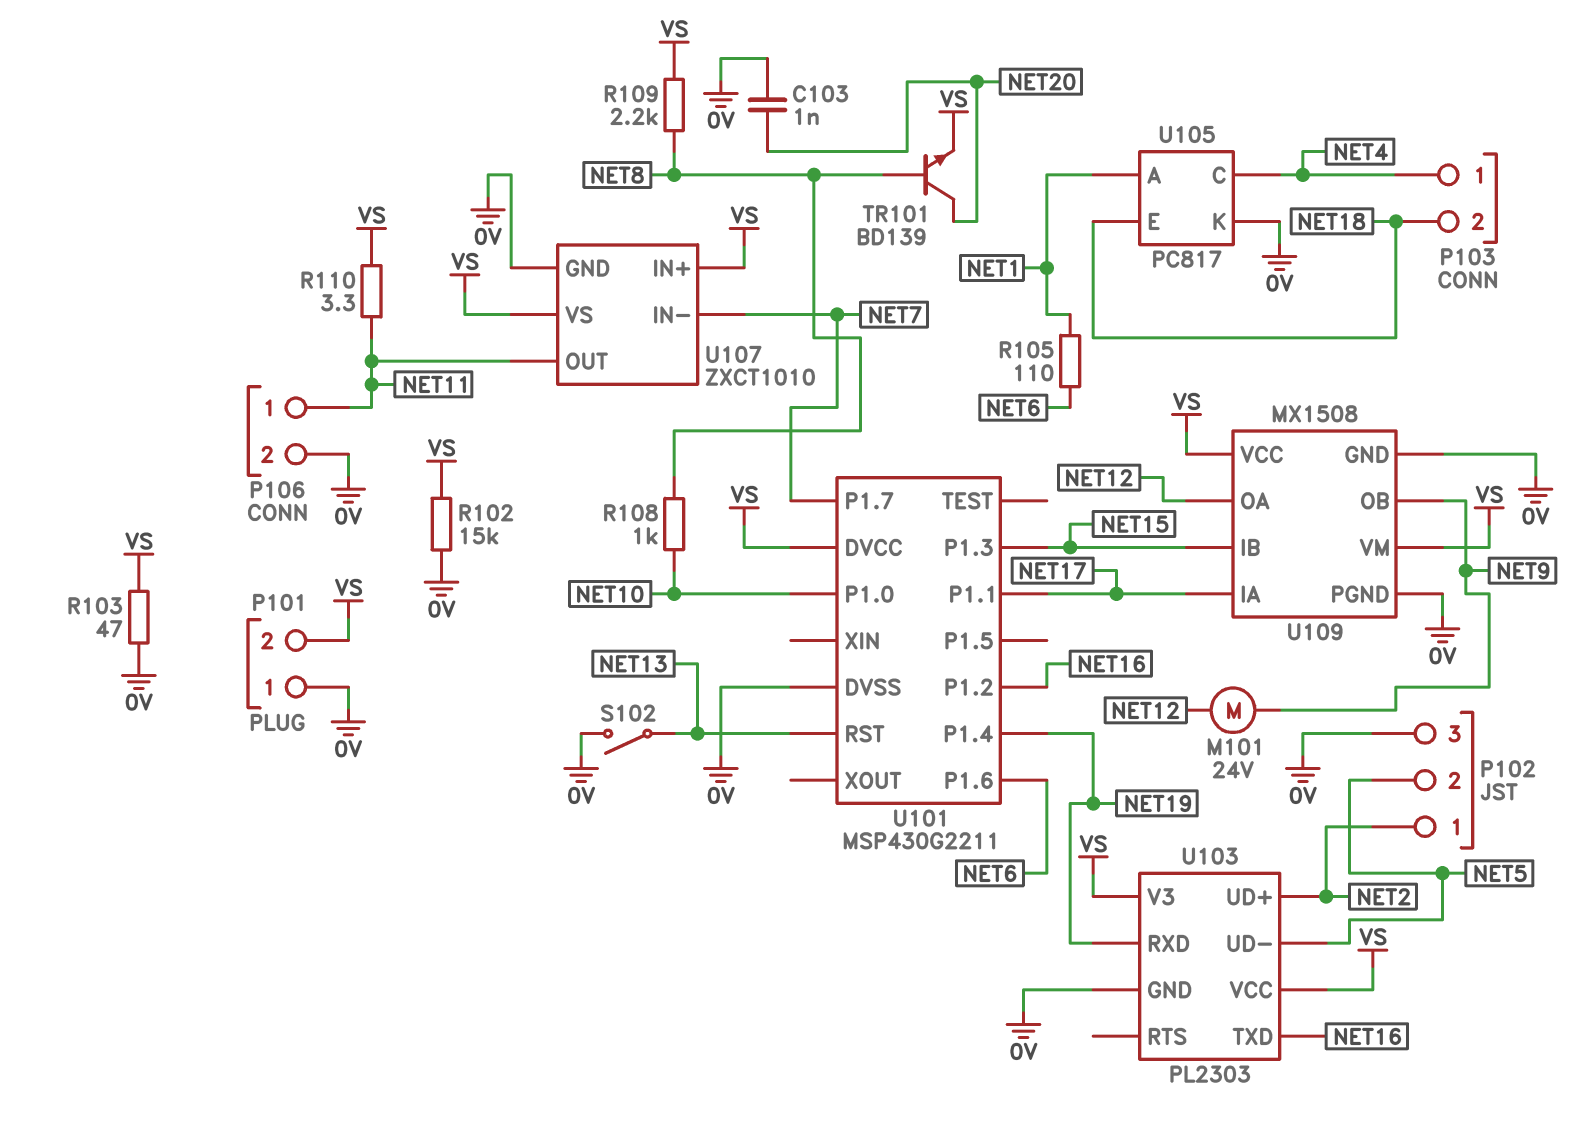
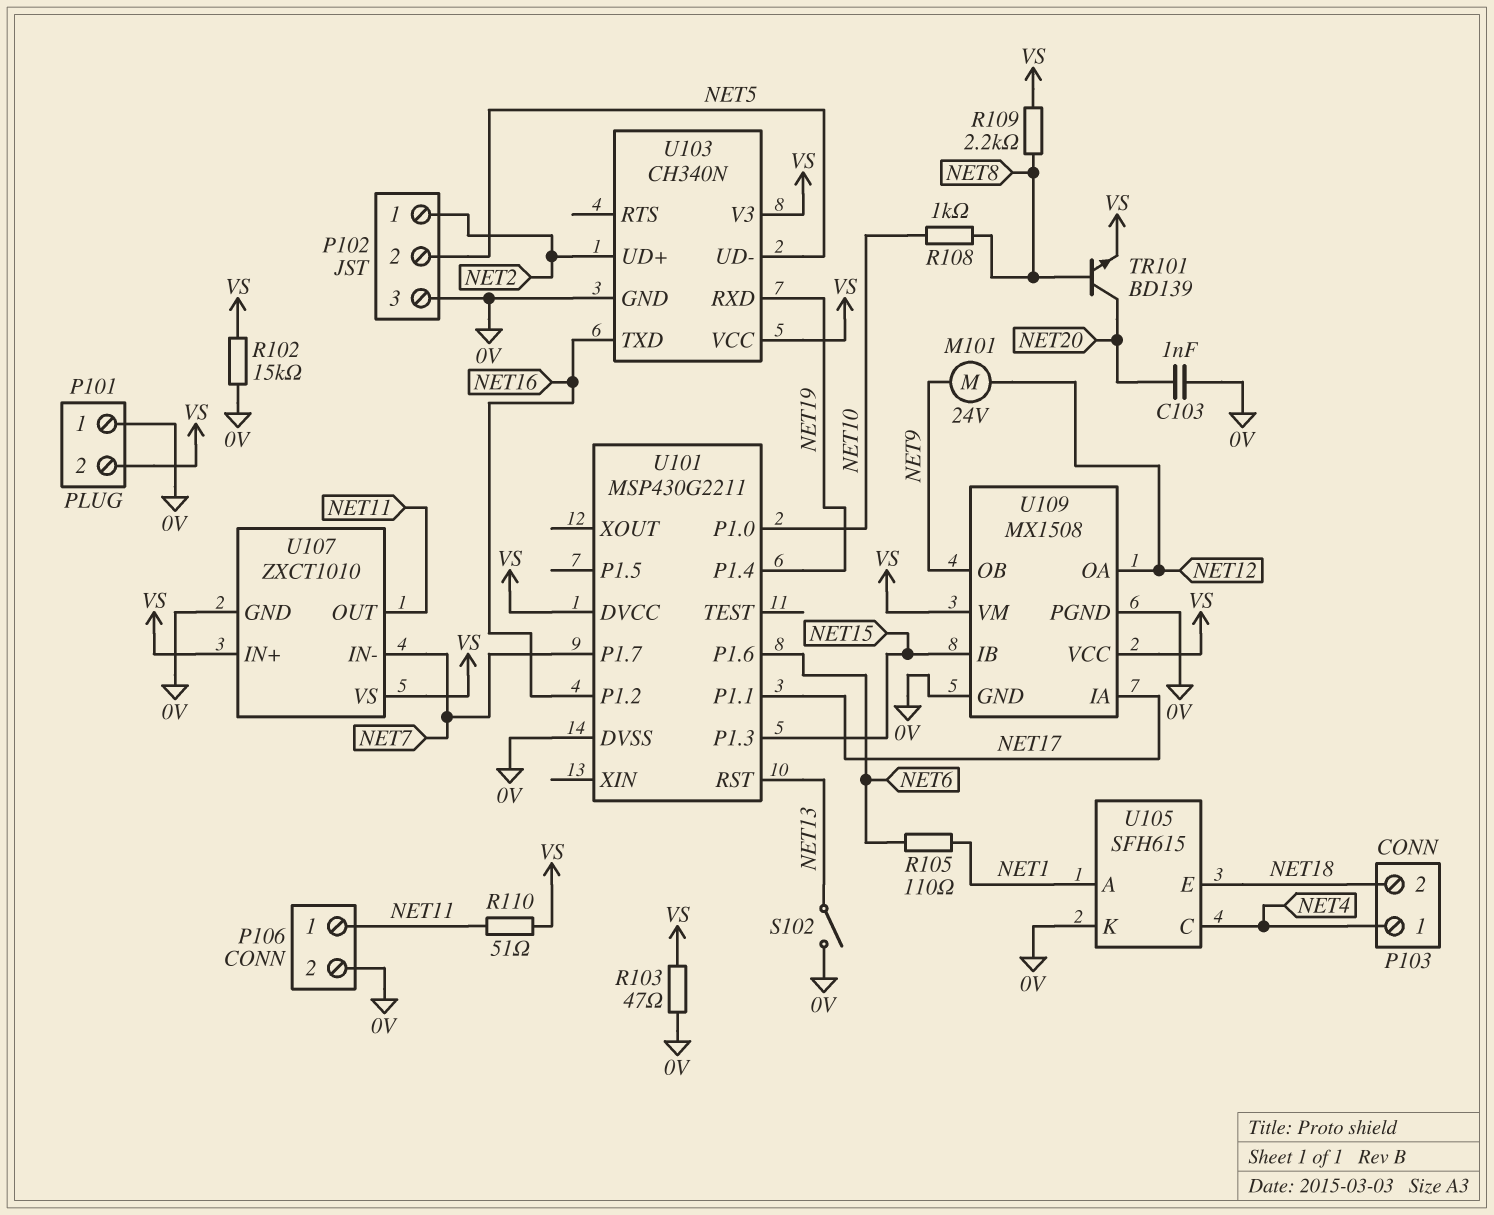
R110: 3.3 (NET11, VS) -> 51 (NET11, VS)
U103: PL2303 -> CH340N
U105: PC817 -> SFH615

